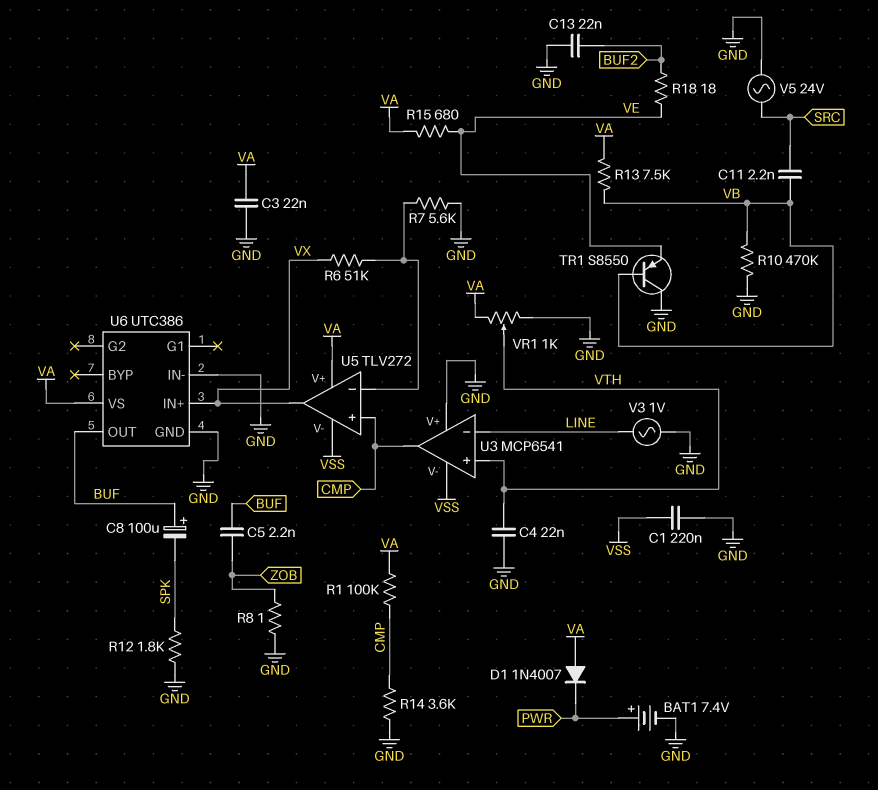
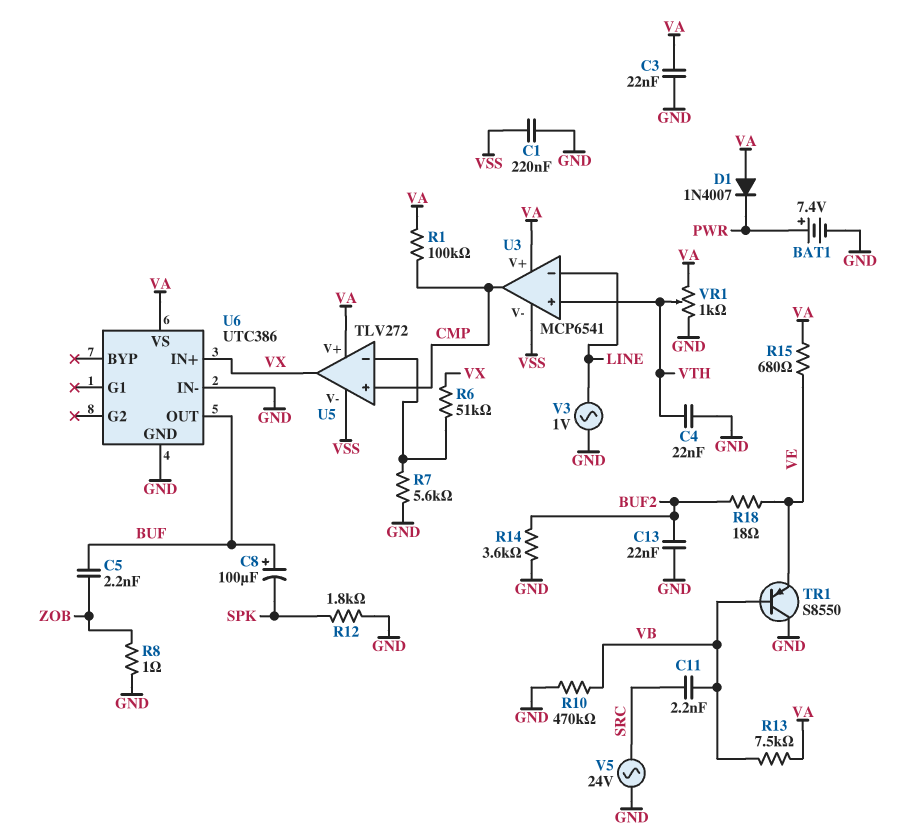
R14: 3.6k (CMP, GND) -> 3.6k (BUF2, GND)
U3 pin V+: GND -> VA

